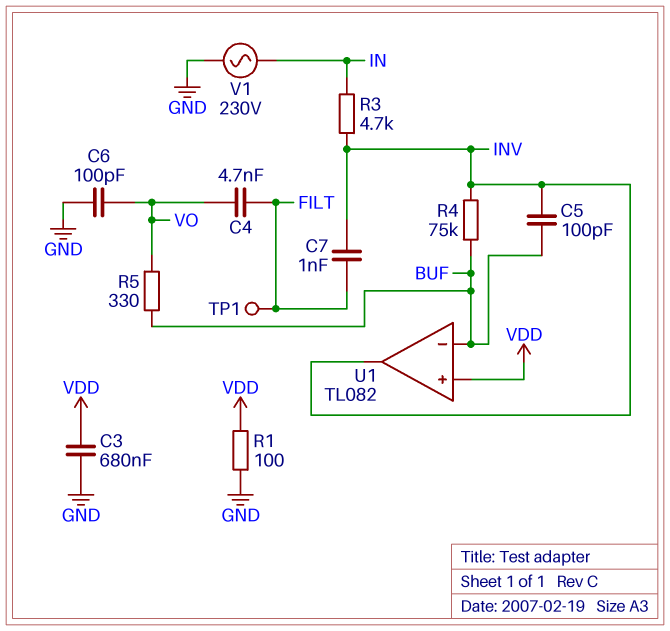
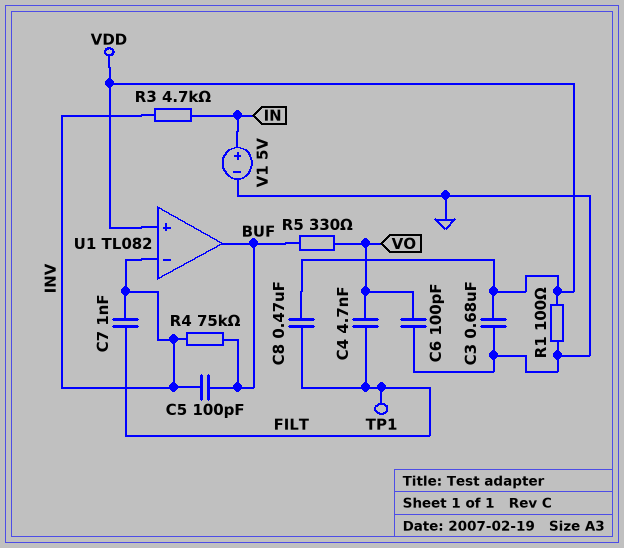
C8: none -> 470nF (FILT, VDD)
U1 pin in-: BUF -> INV
U1 pin out: INV -> BUF
V1: AC 230V (GND, IN) -> 5V (plus IN, minus GND)

